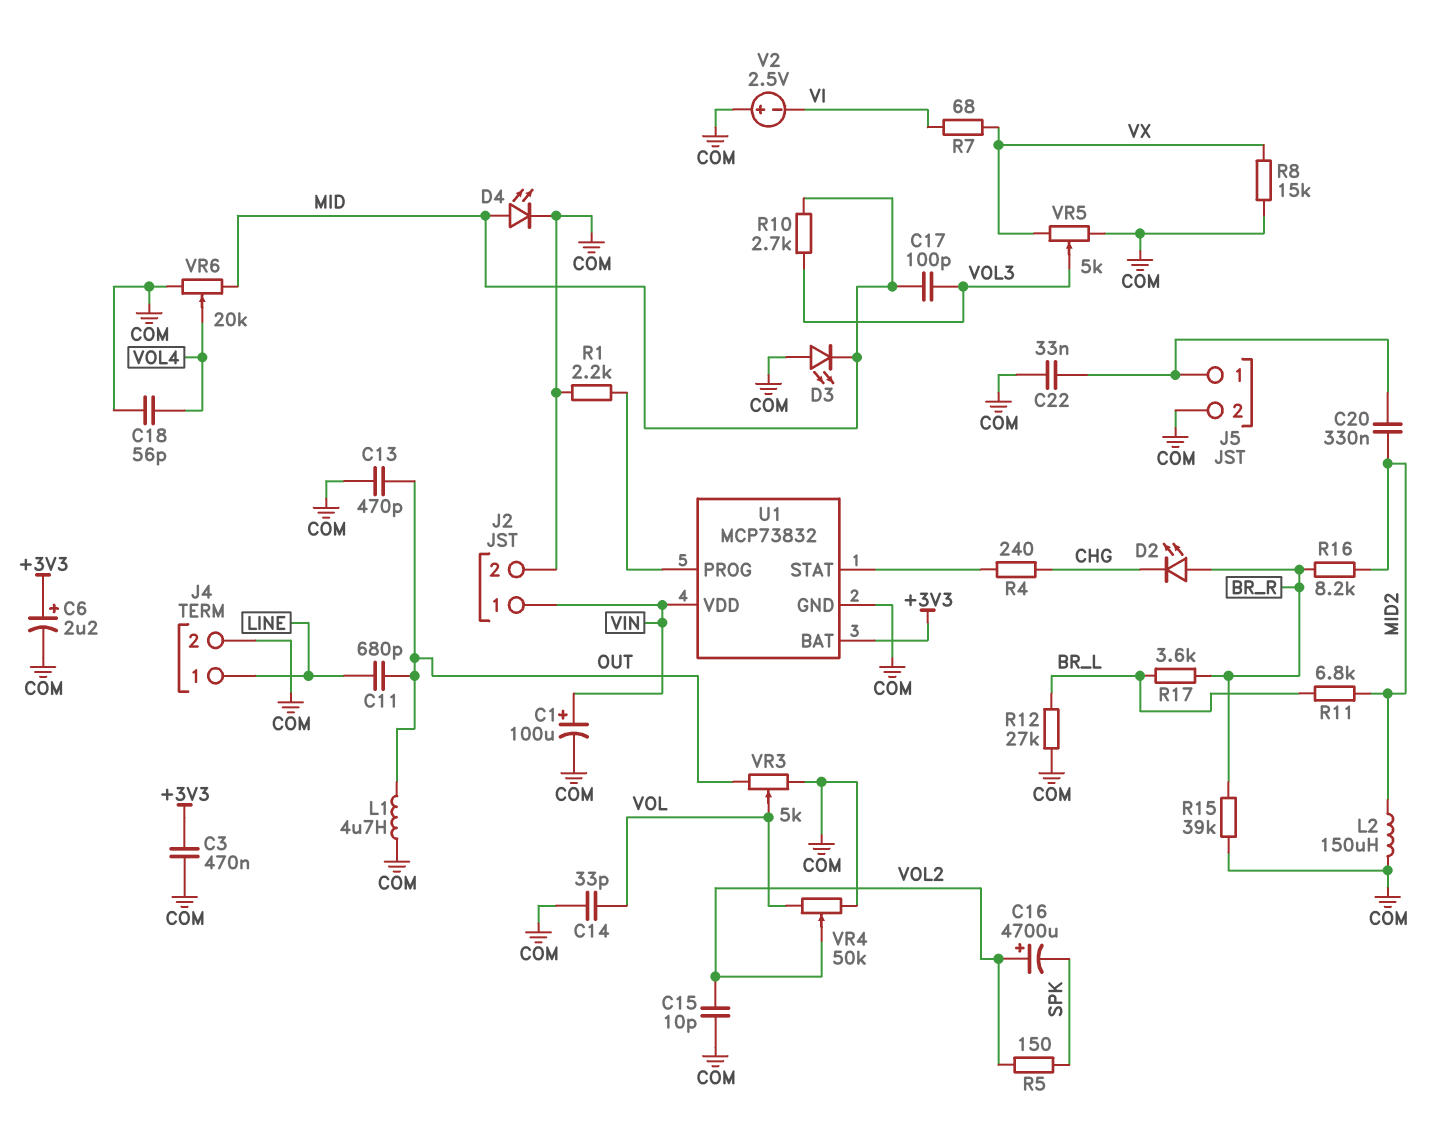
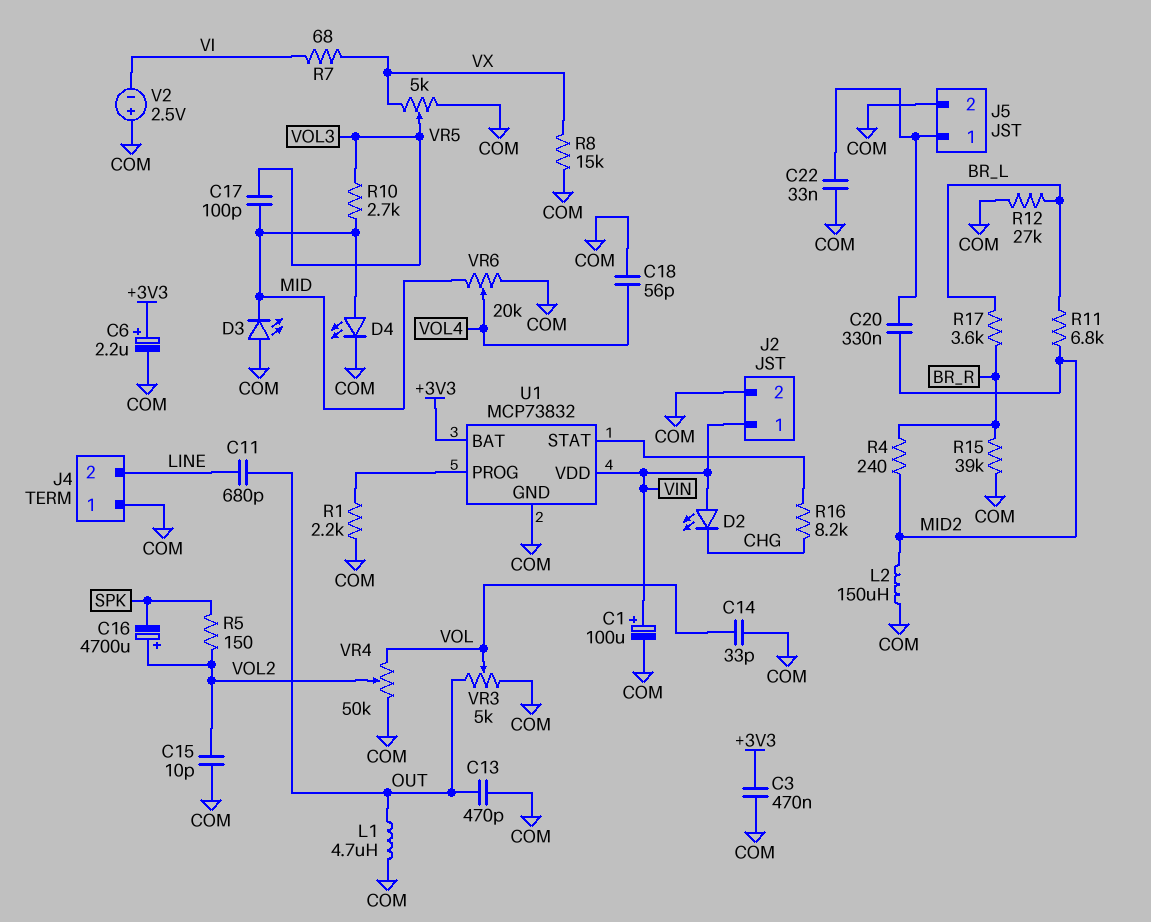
D2: LED (A BR_R, K CHG) -> LED (A VIN, K CHG)
J4 pin 1: LINE -> COM
J4 pin 2: COM -> LINE
R4: 240 (CHG, U1/STAT) -> 240 (BR_R, MID2)
R16: 8.2k (BR_R, MID2) -> 8.2k (CHG, U1/STAT)

